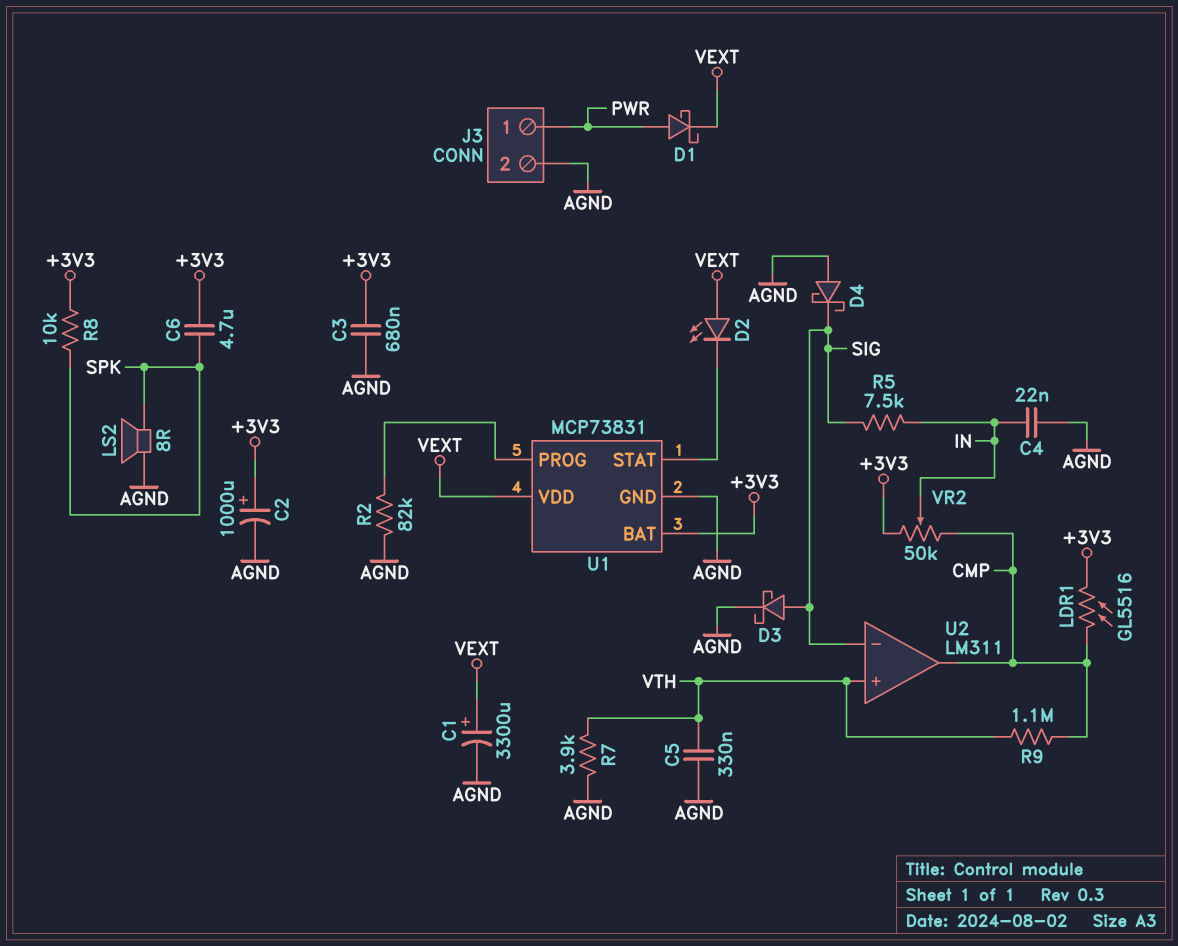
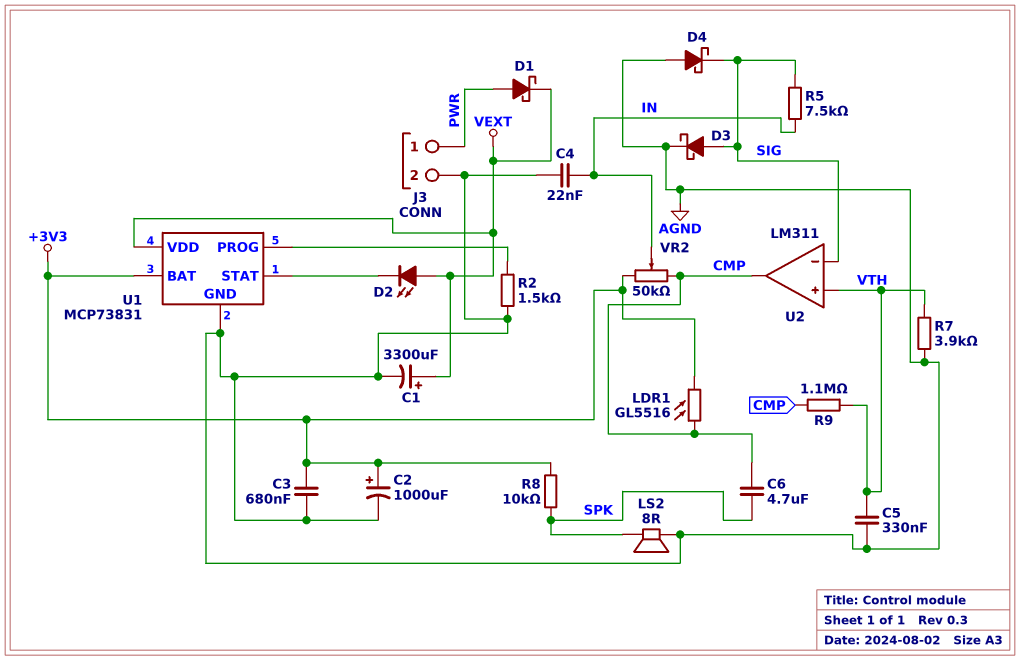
C6: 4.7uF (+3V3, SPK) -> 4.7uF (CMP, SPK)
R2: 82k (AGND, U1/PROG) -> 1.5k (AGND, U1/PROG)

